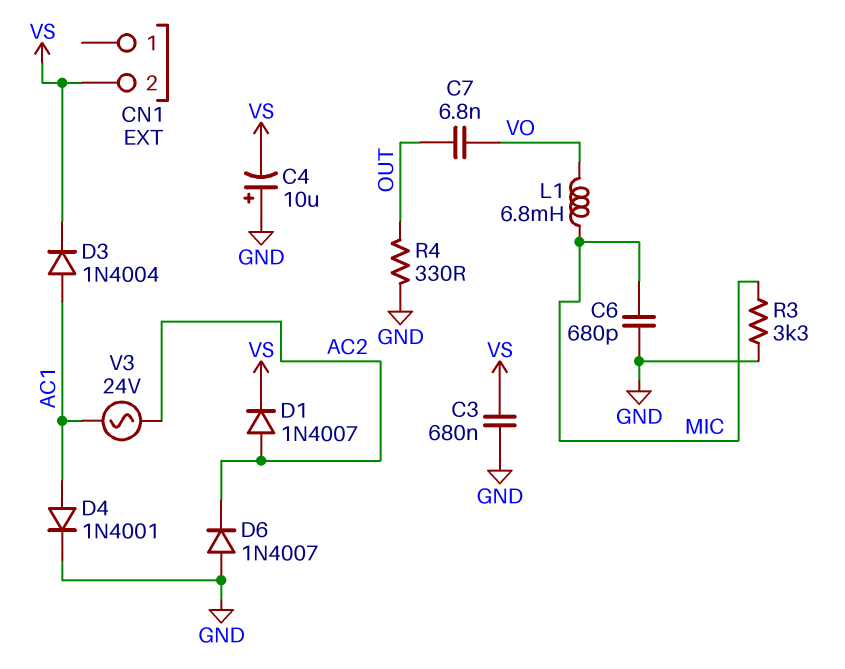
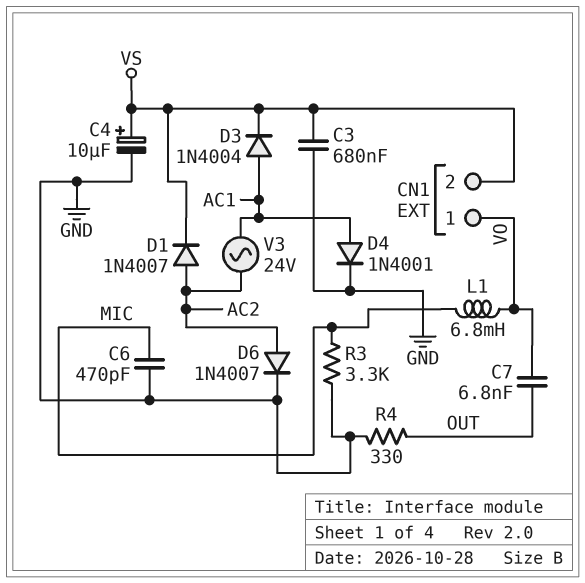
C4: 10uF (plus GND, minus VS) -> 10uF (plus VS, minus GND)
C6: 680pF (GND, MIC) -> 470pF (GND, MIC)
CN1 pin 1: none -> VO
D6: diode 1N4007 (A GND, K AC2) -> diode 1N4007 (A AC2, K GND)

